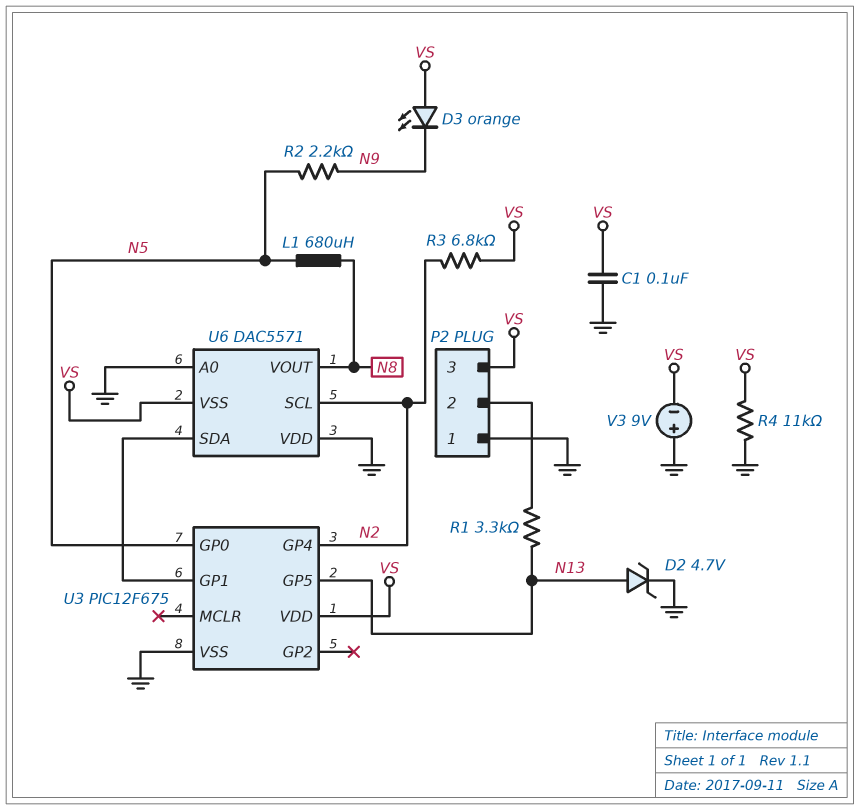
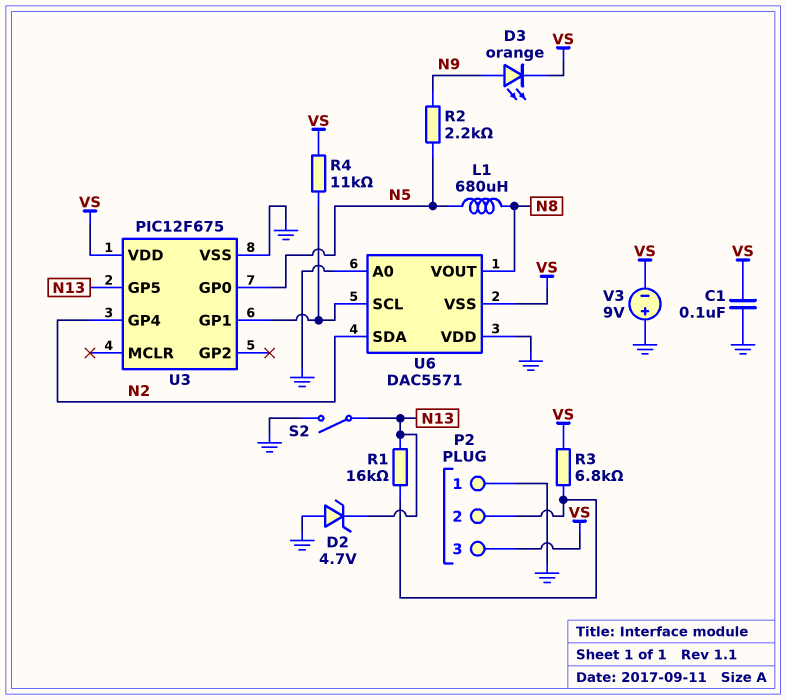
D2: zener 4.7V (A N13, K GND) -> zener 4.7V (A GND, K N13)
D3: LED orange (A VS, K N9) -> LED orange (A N9, K VS)
R1: 3.3k (N13, P2/2) -> 16k (N13, P2/2)
R3: 6.8k (N2, VS) -> 6.8k (P2/2, VS)
R4: 11k (GND, VS) -> 11k (U3/GP1, VS)
S2: none -> switch (GND, N13)
U6 pin SCL: N2 -> U3/GP1
U6 pin SDA: U3/GP1 -> N2

